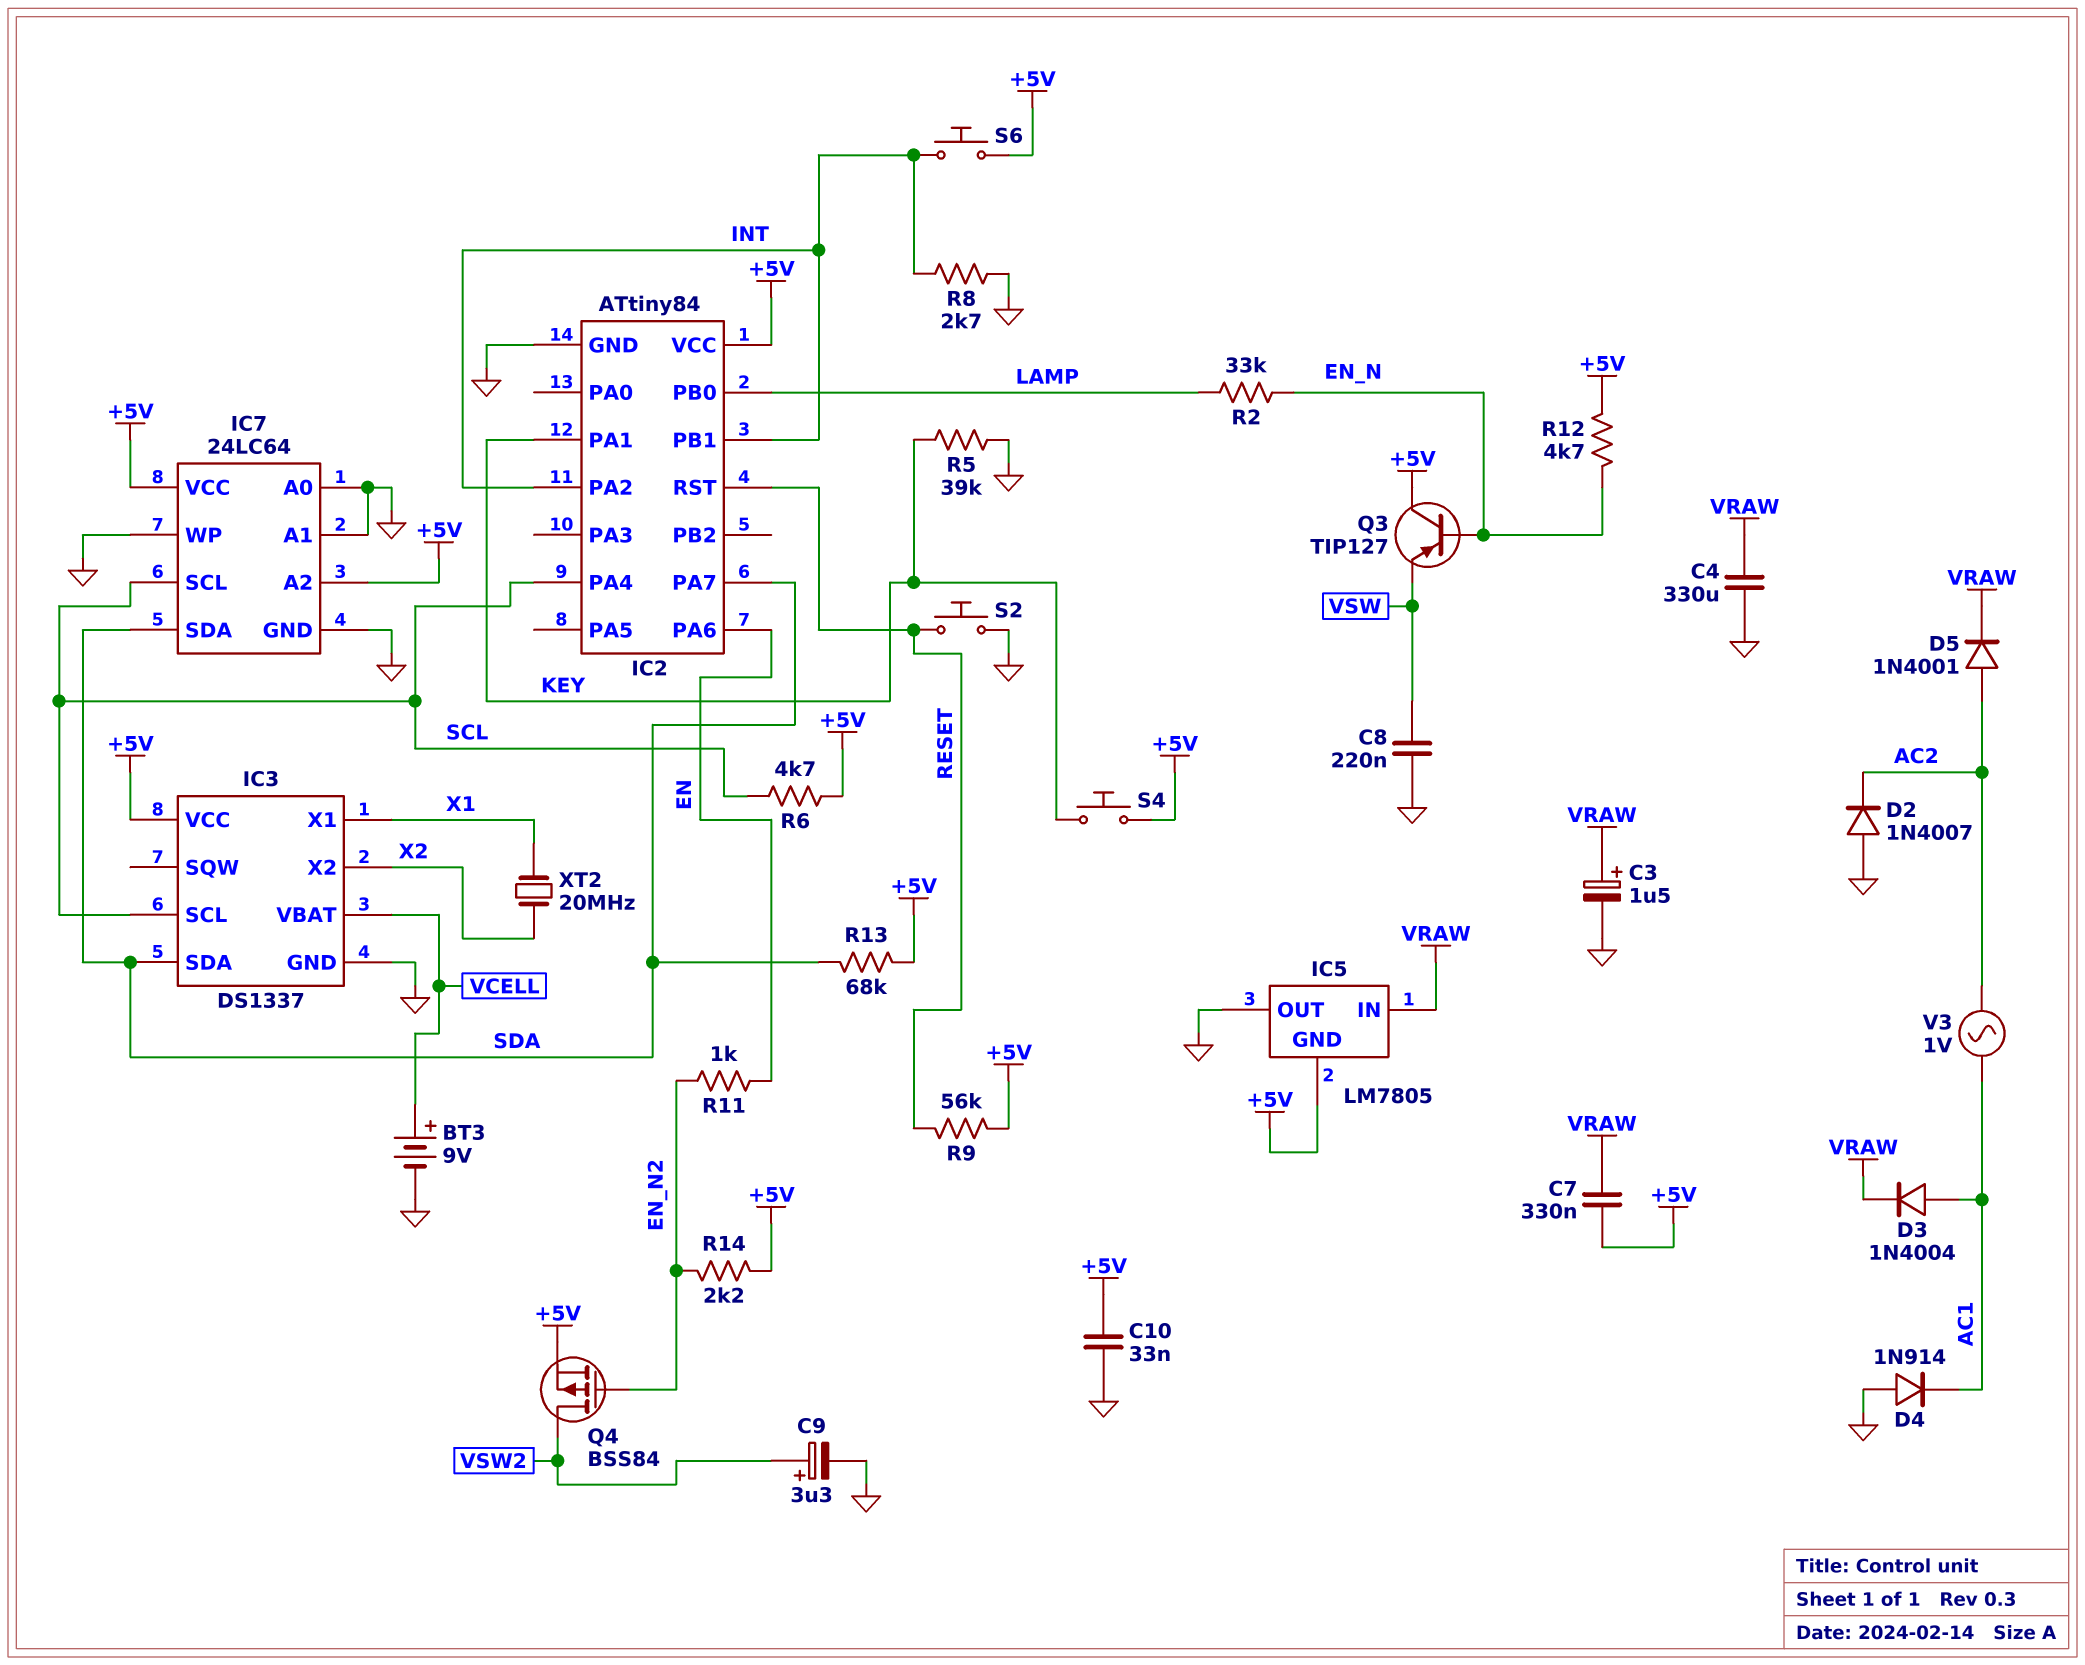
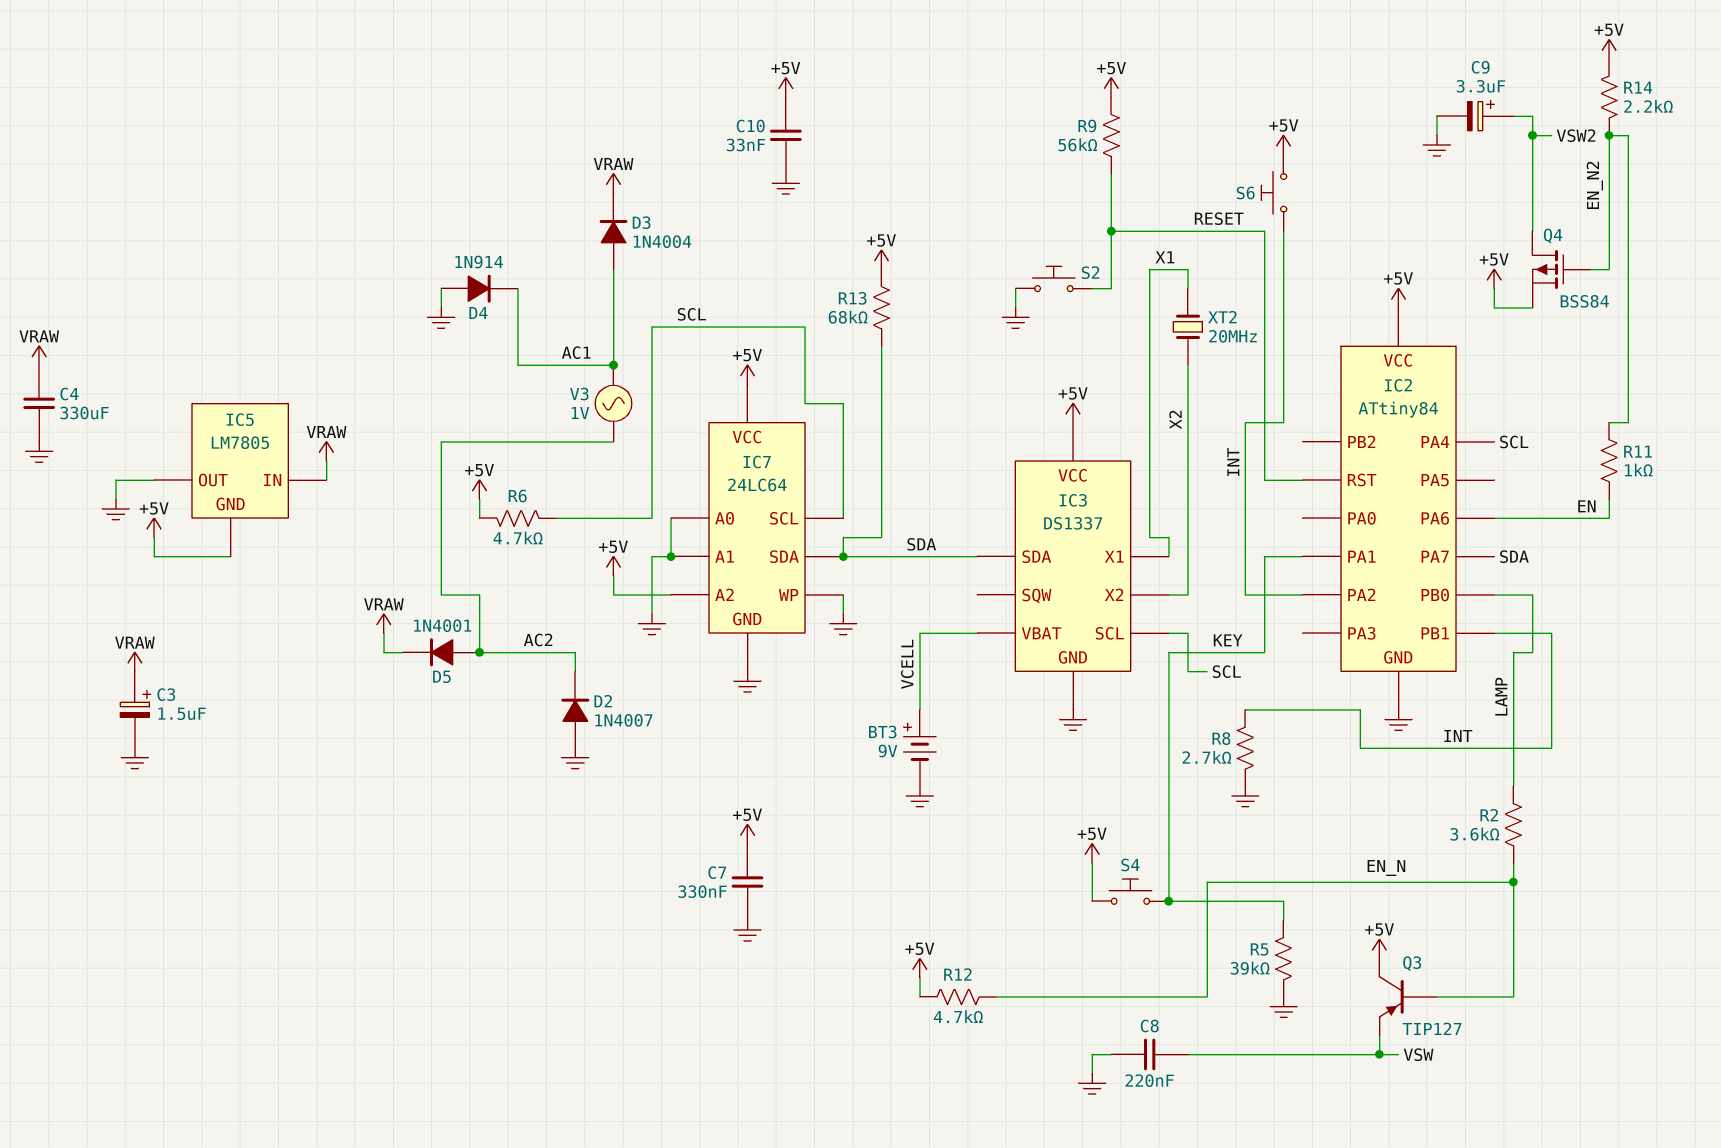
C7: 330nF (+5V, VRAW) -> 330nF (+5V, GND)
R2: 33k (EN_N, LAMP) -> 3.6k (EN_N, LAMP)

